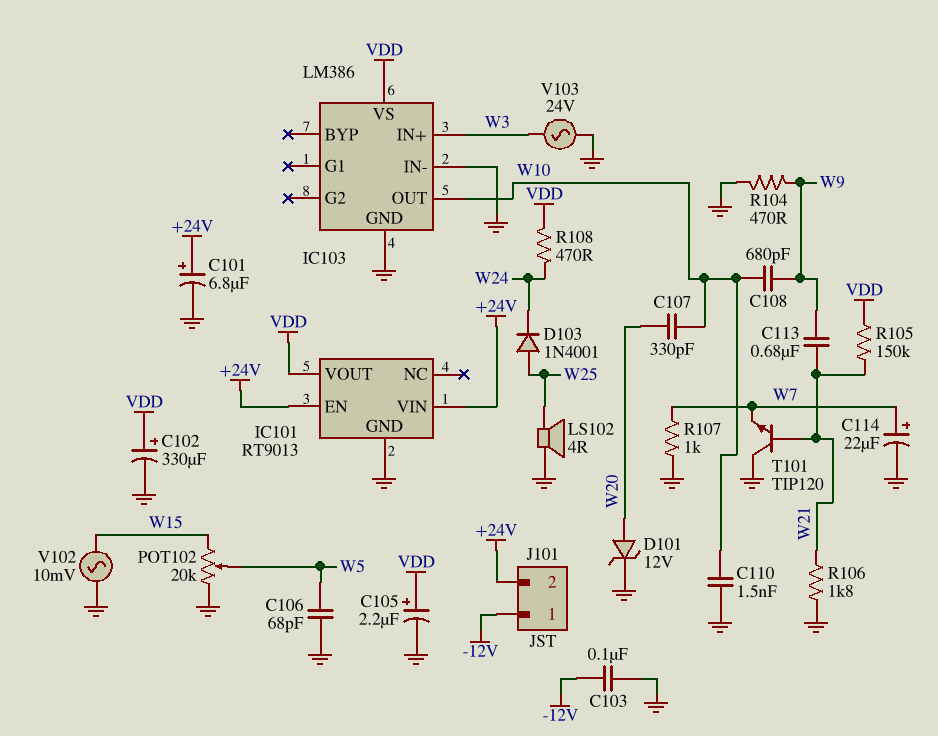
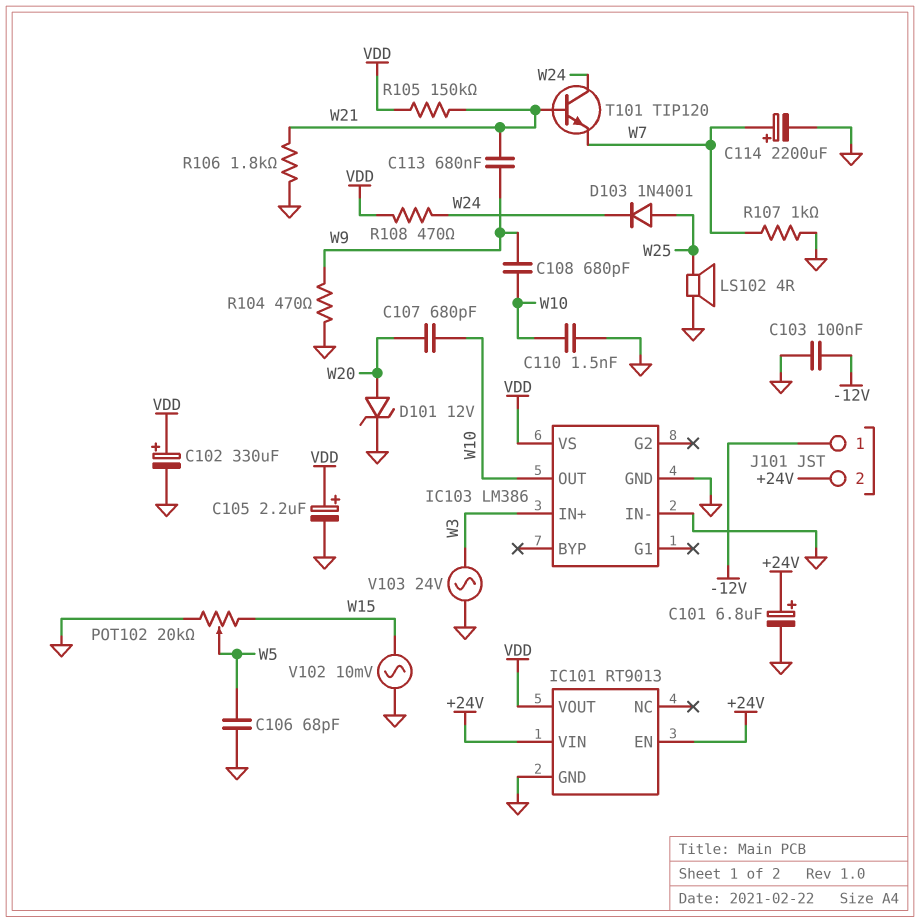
C107: 330pF (W10, W20) -> 680pF (W10, W20)
C114: 22uF (plus W7, minus GND) -> 2200uF (plus W7, minus GND)
T101: NPN TIP120 (B W21, C GND, E W7) -> NPN TIP120 (B W21, C W24, E W7)

